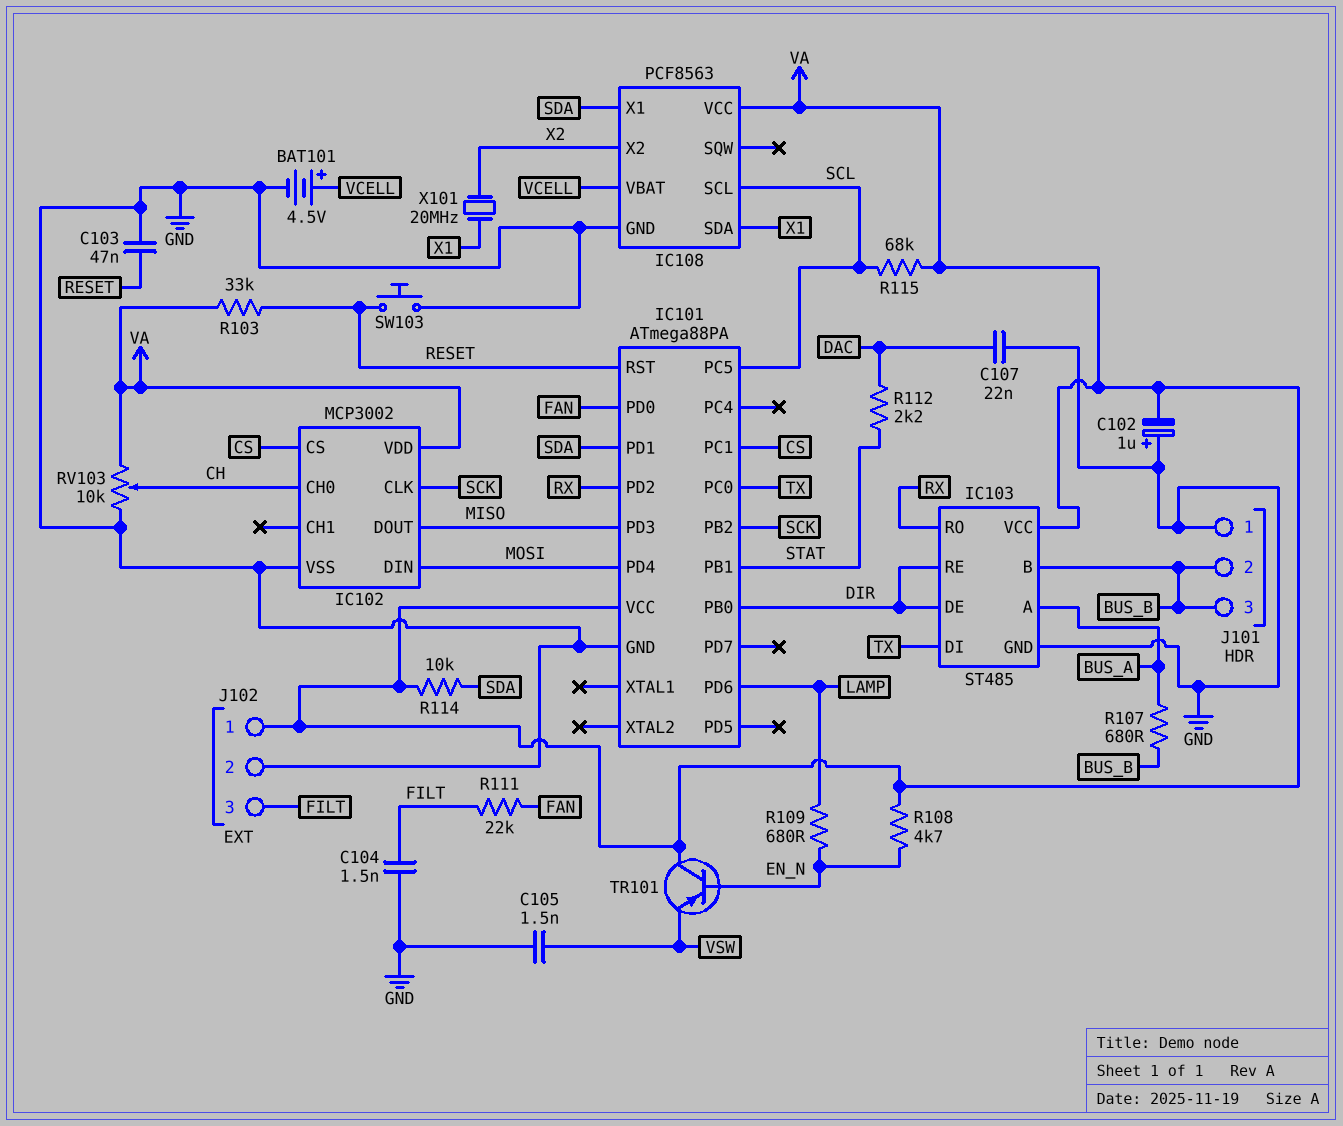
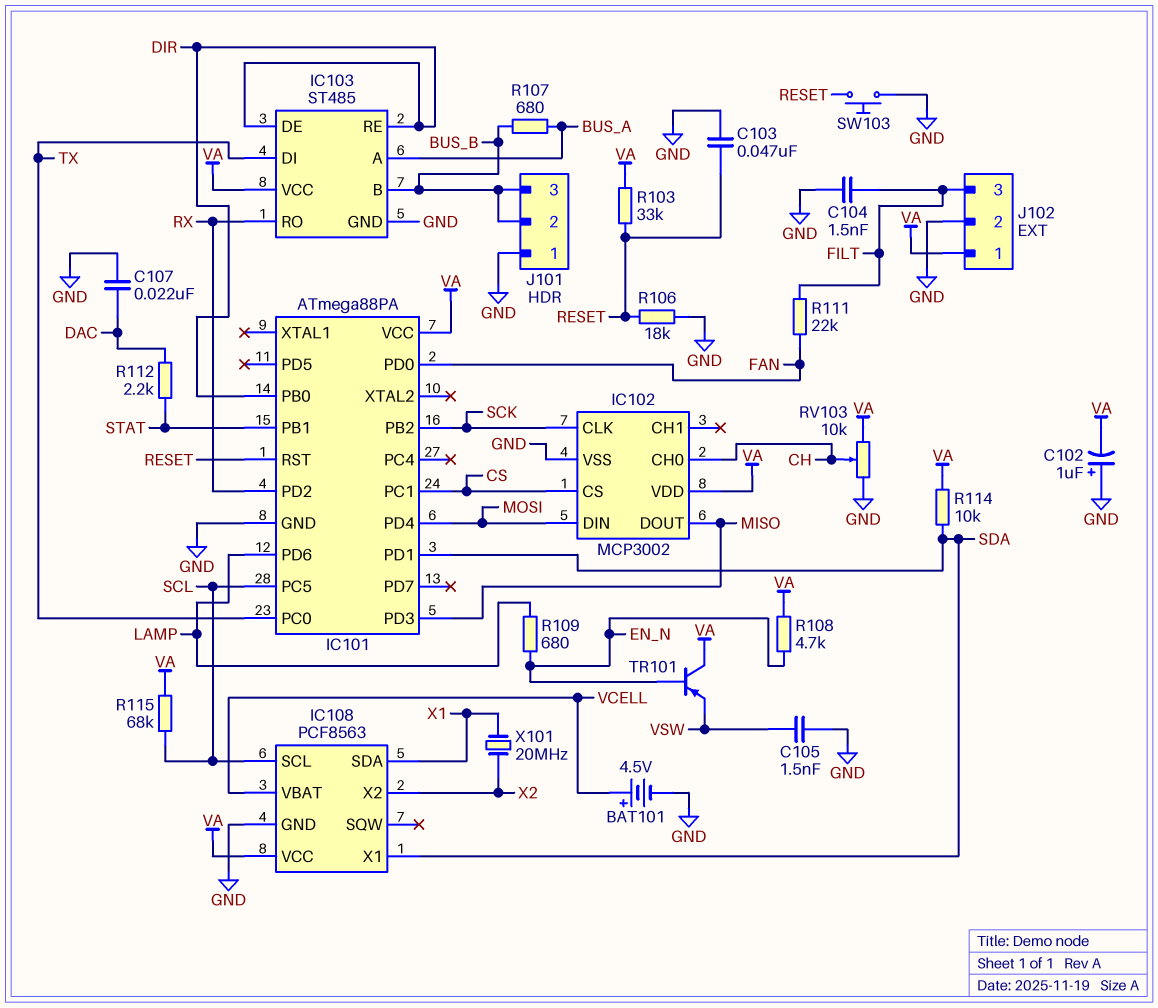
R106: none -> 18k (GND, RESET)

